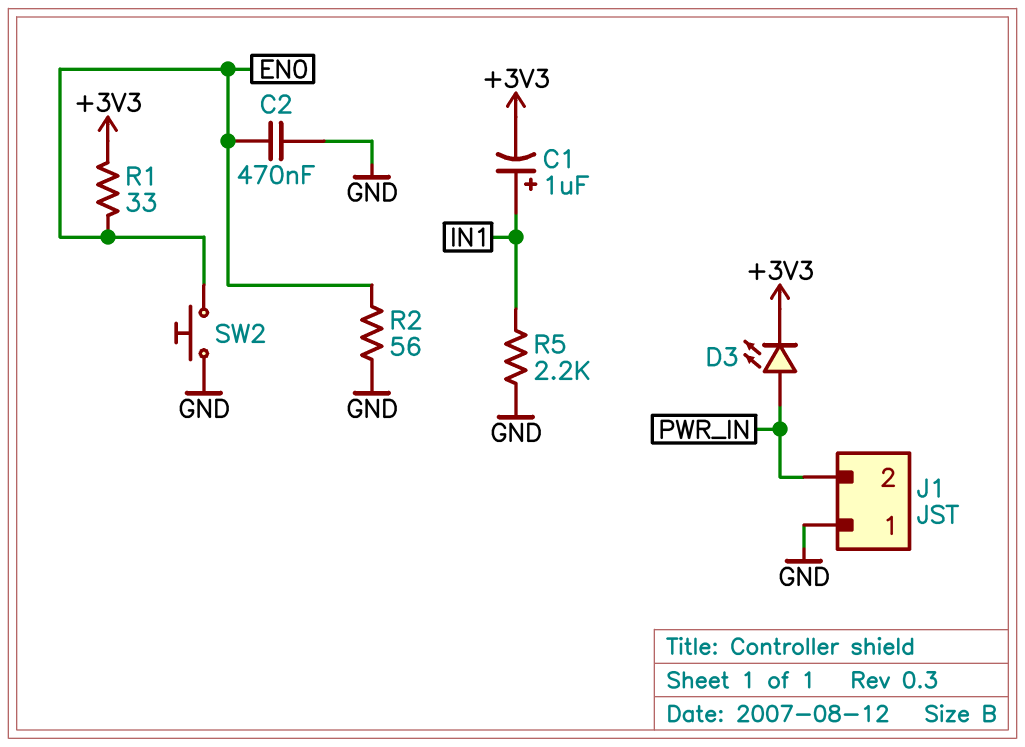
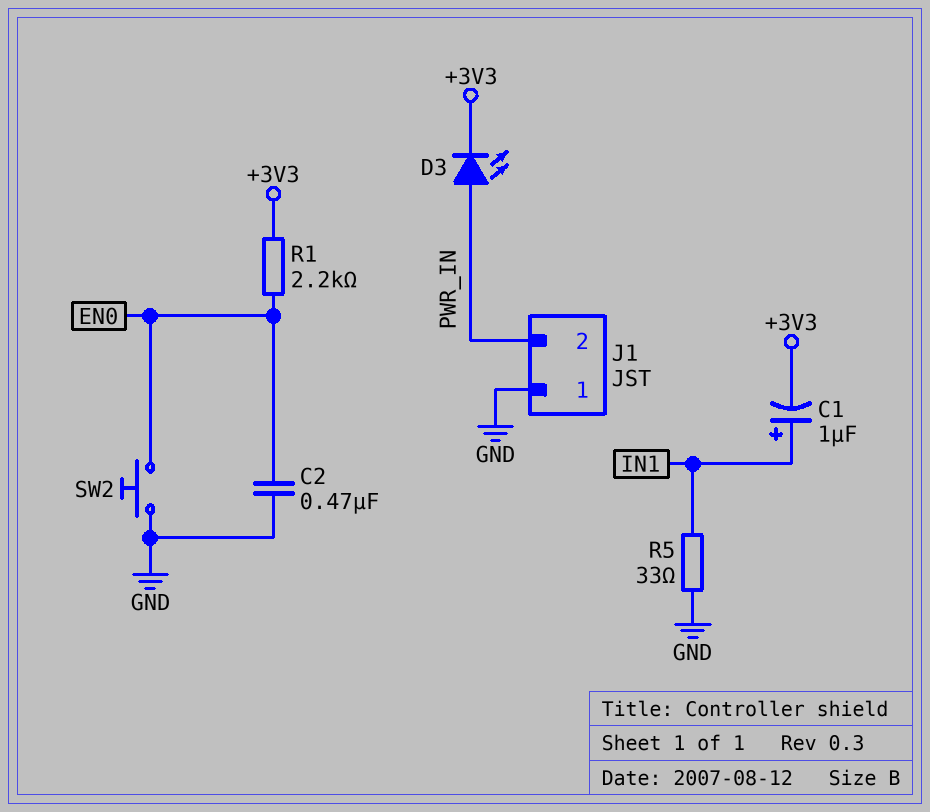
R1: 33 (+3V3, EN0) -> 2.2k (+3V3, EN0)
R2: 56 (EN0, GND) -> none
R5: 2.2k (GND, IN1) -> 33 (GND, IN1)

